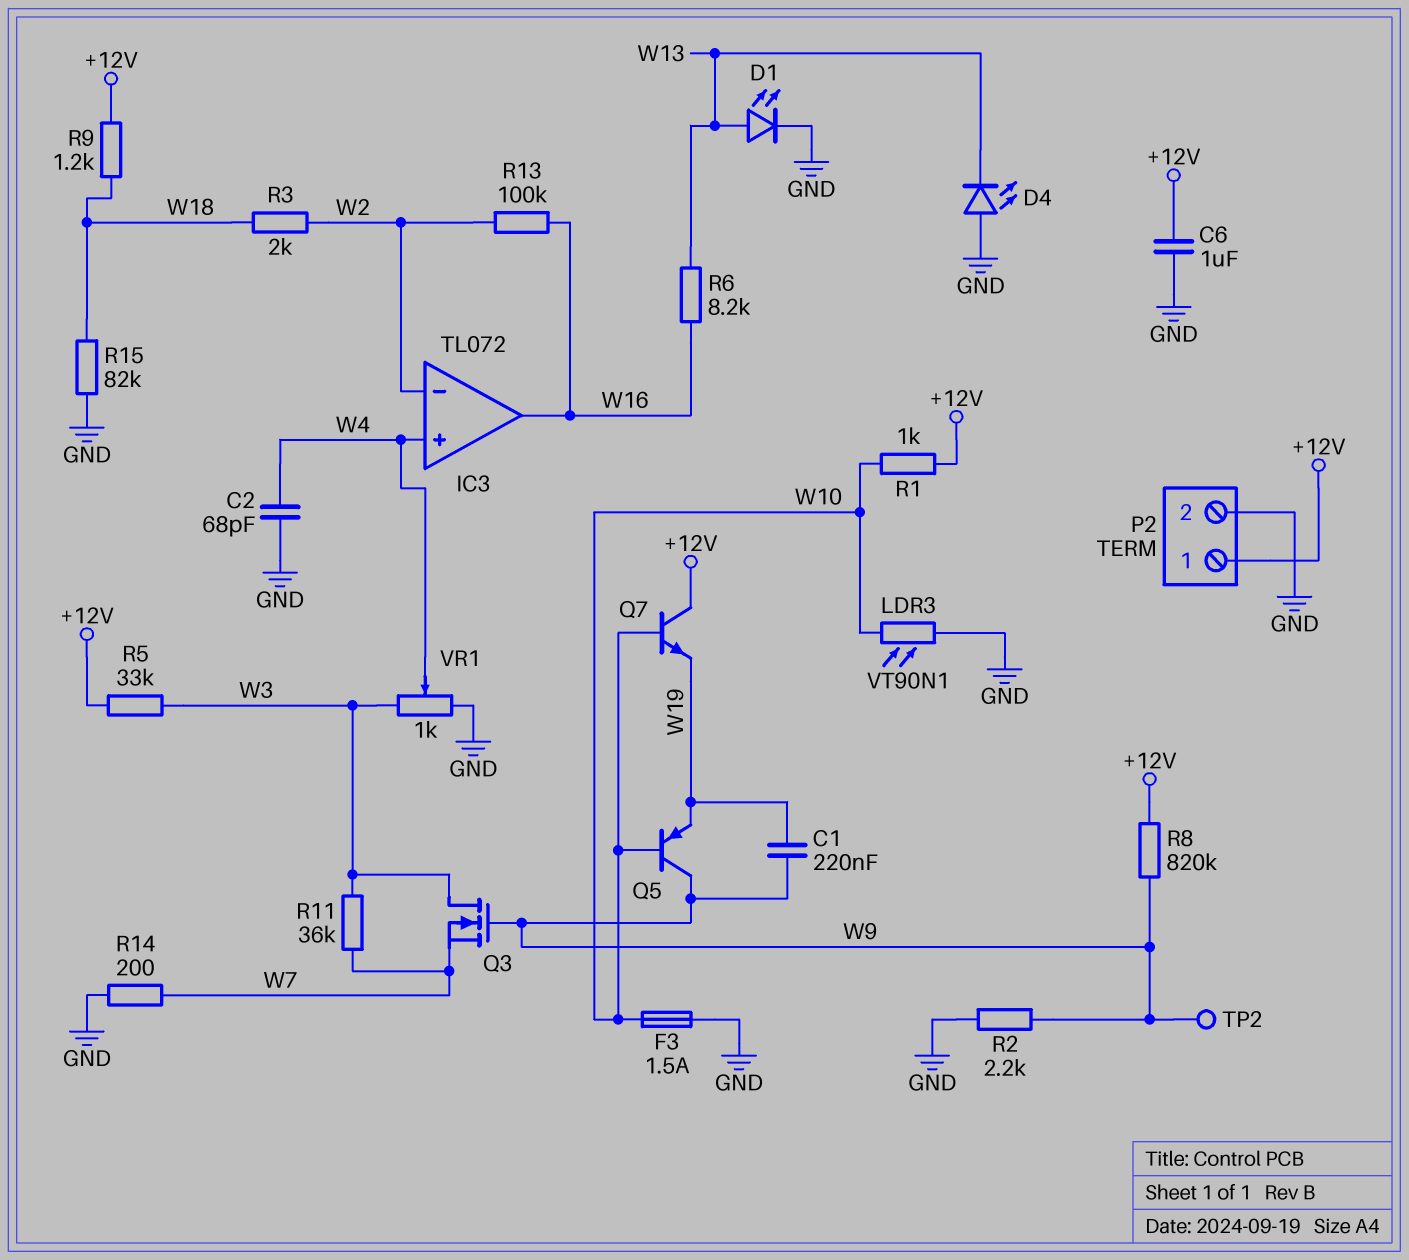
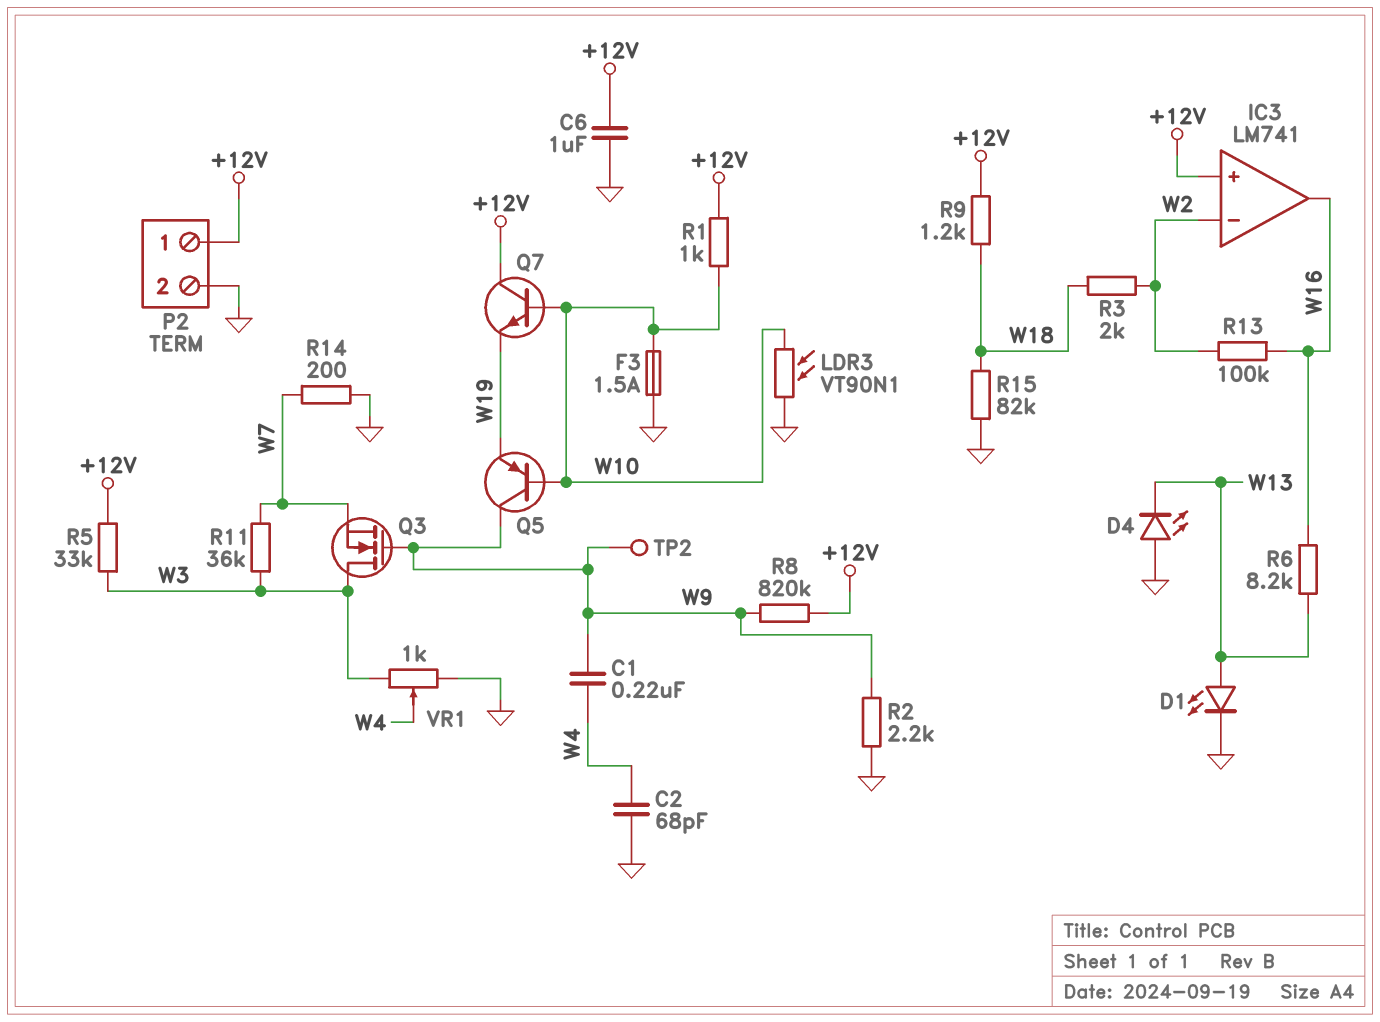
C1: 220nF (W9, W19) -> 220nF (W4, W9)
IC3: TL072 -> LM741
IC3 pin in+: W4 -> +12V

